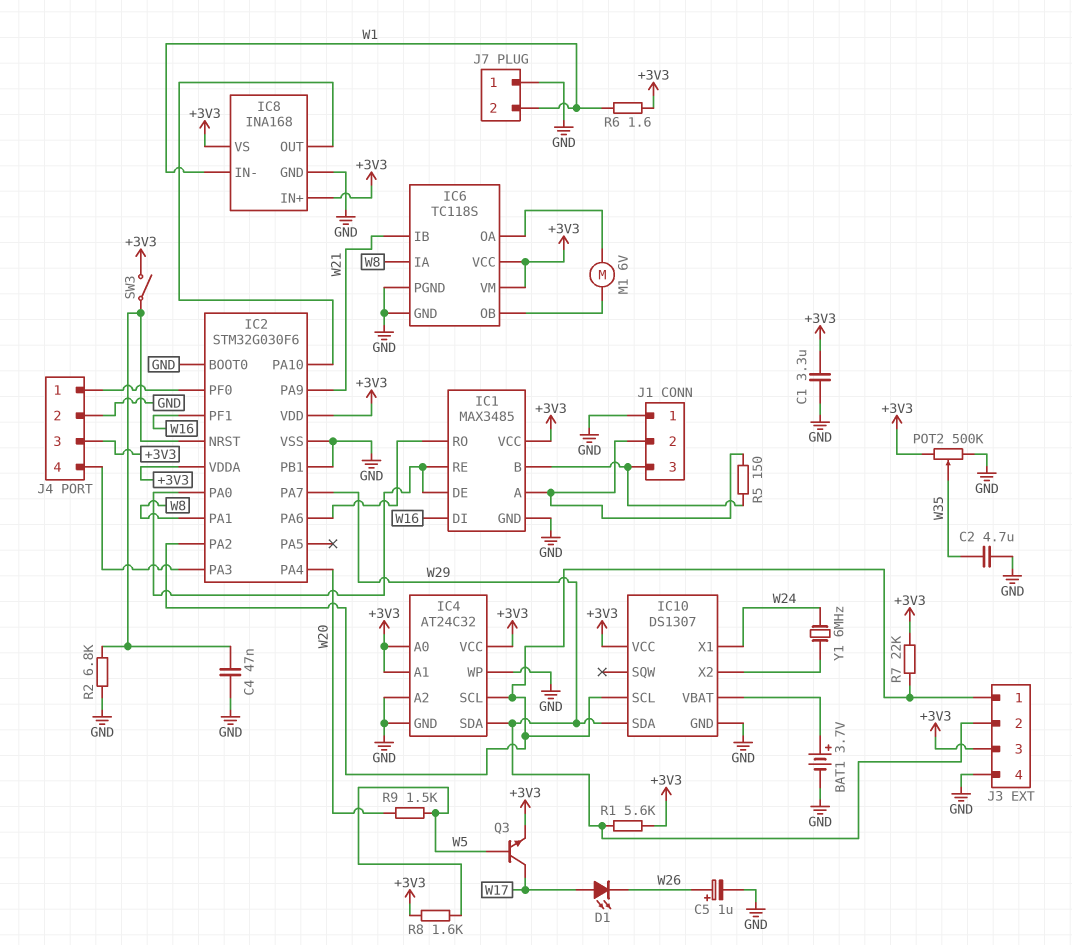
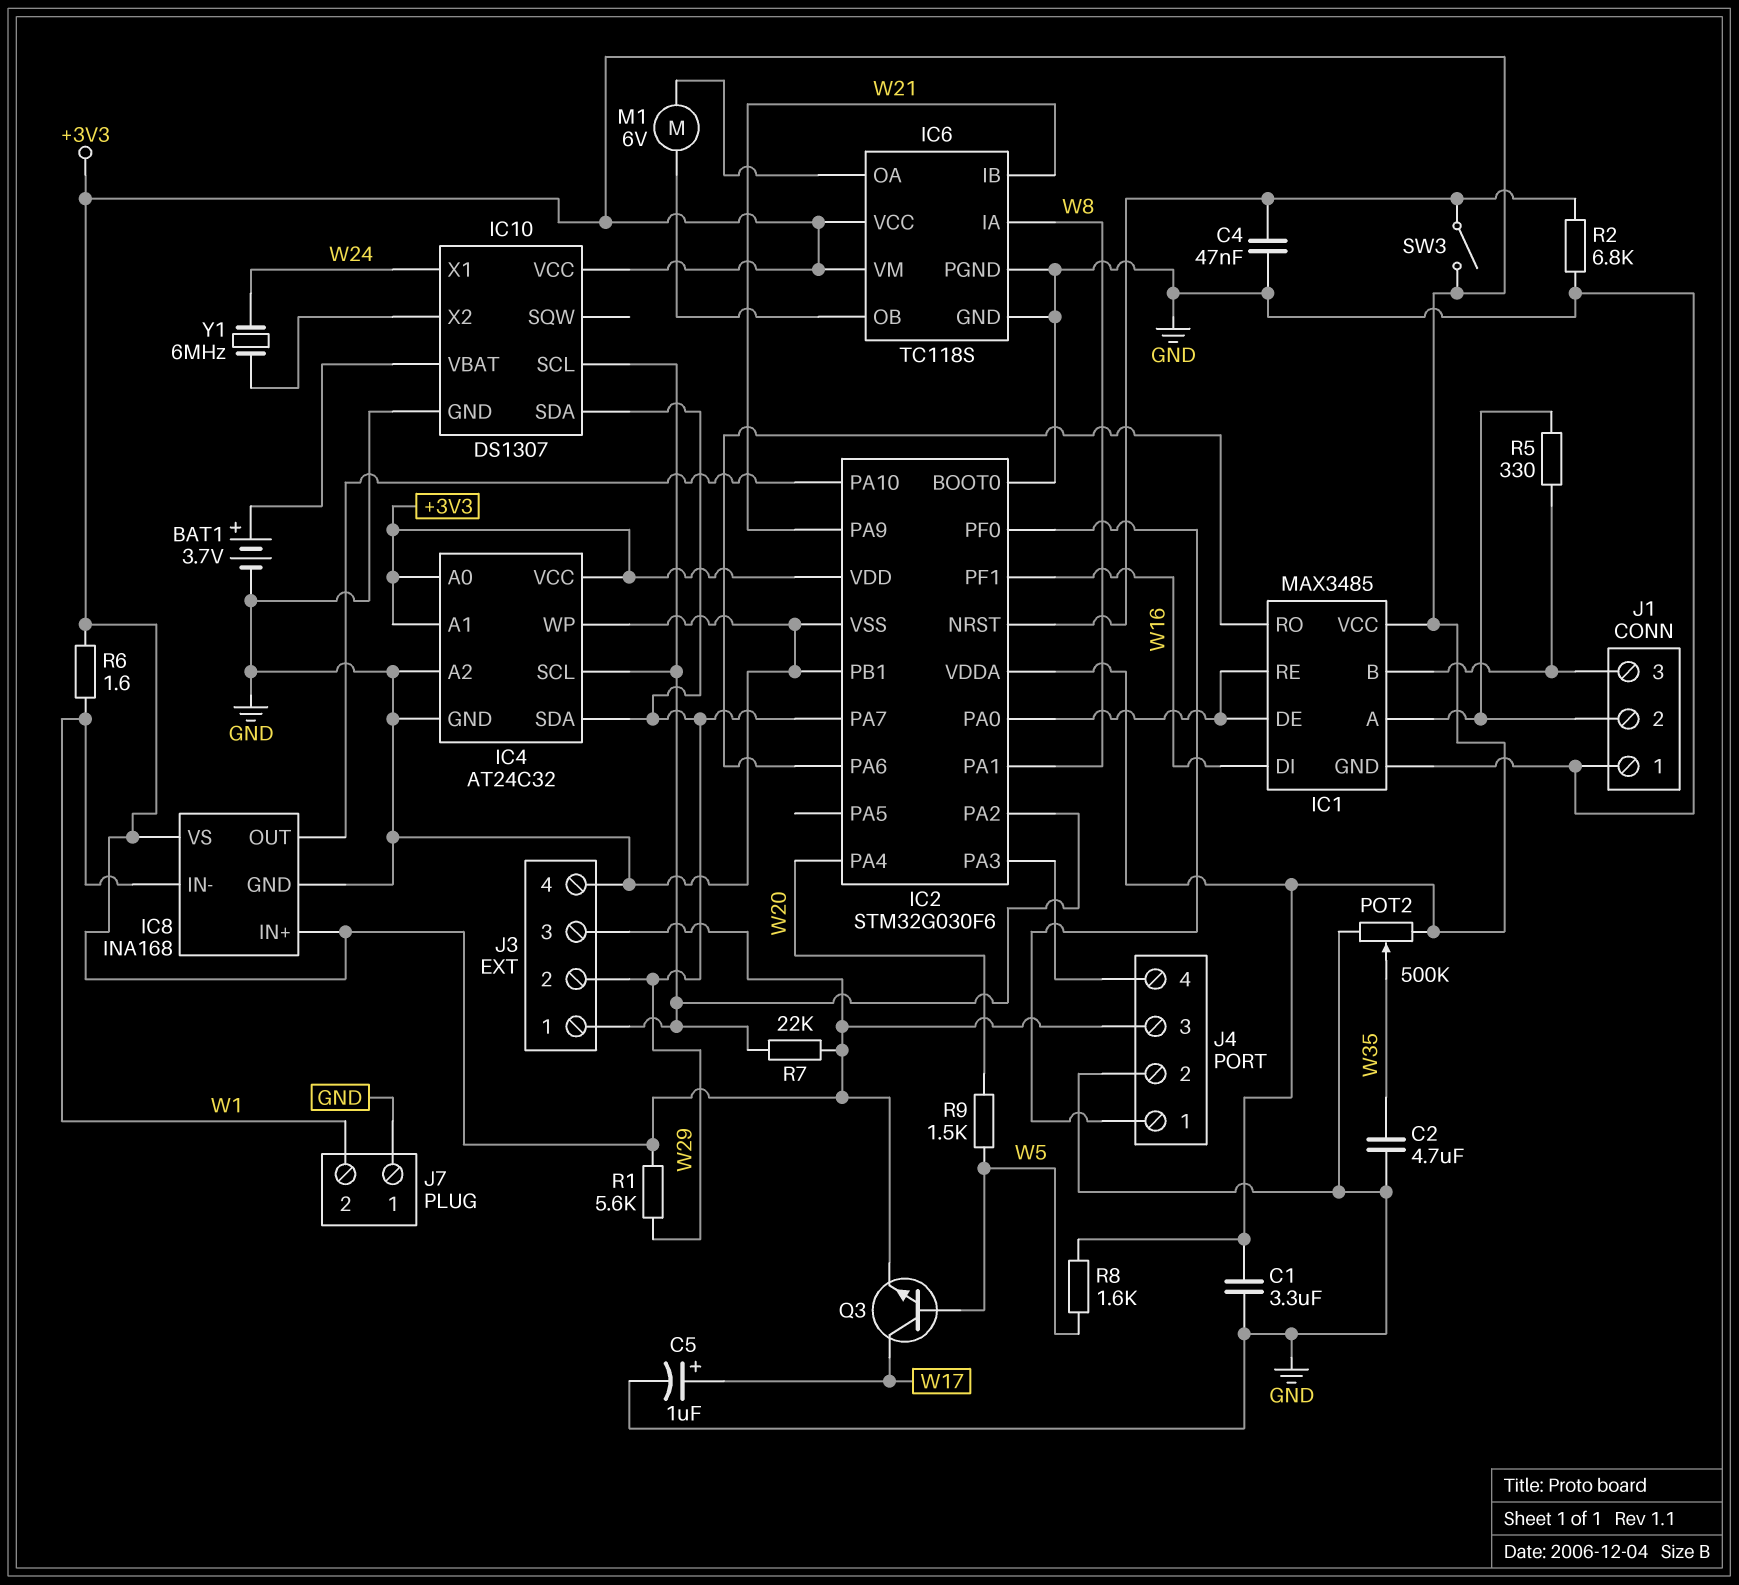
C5: 1uF (plus W26, minus GND) -> 1uF (plus W17, minus GND)
D1: LED (A W17, K W26) -> none
R5: 150 (IC1/A, IC1/B) -> 330 (IC1/A, IC1/B)

